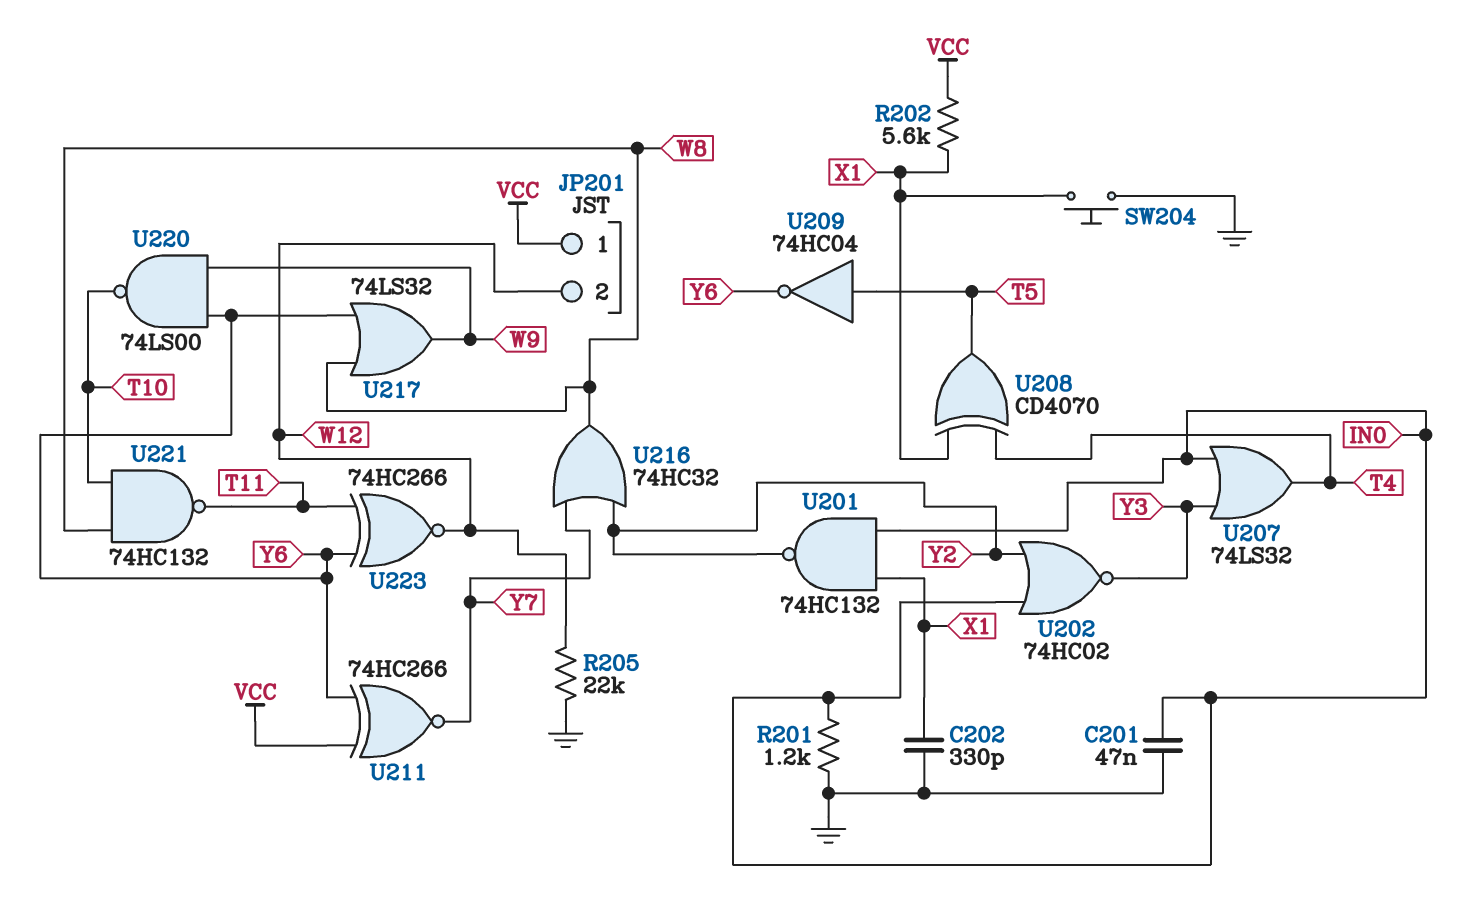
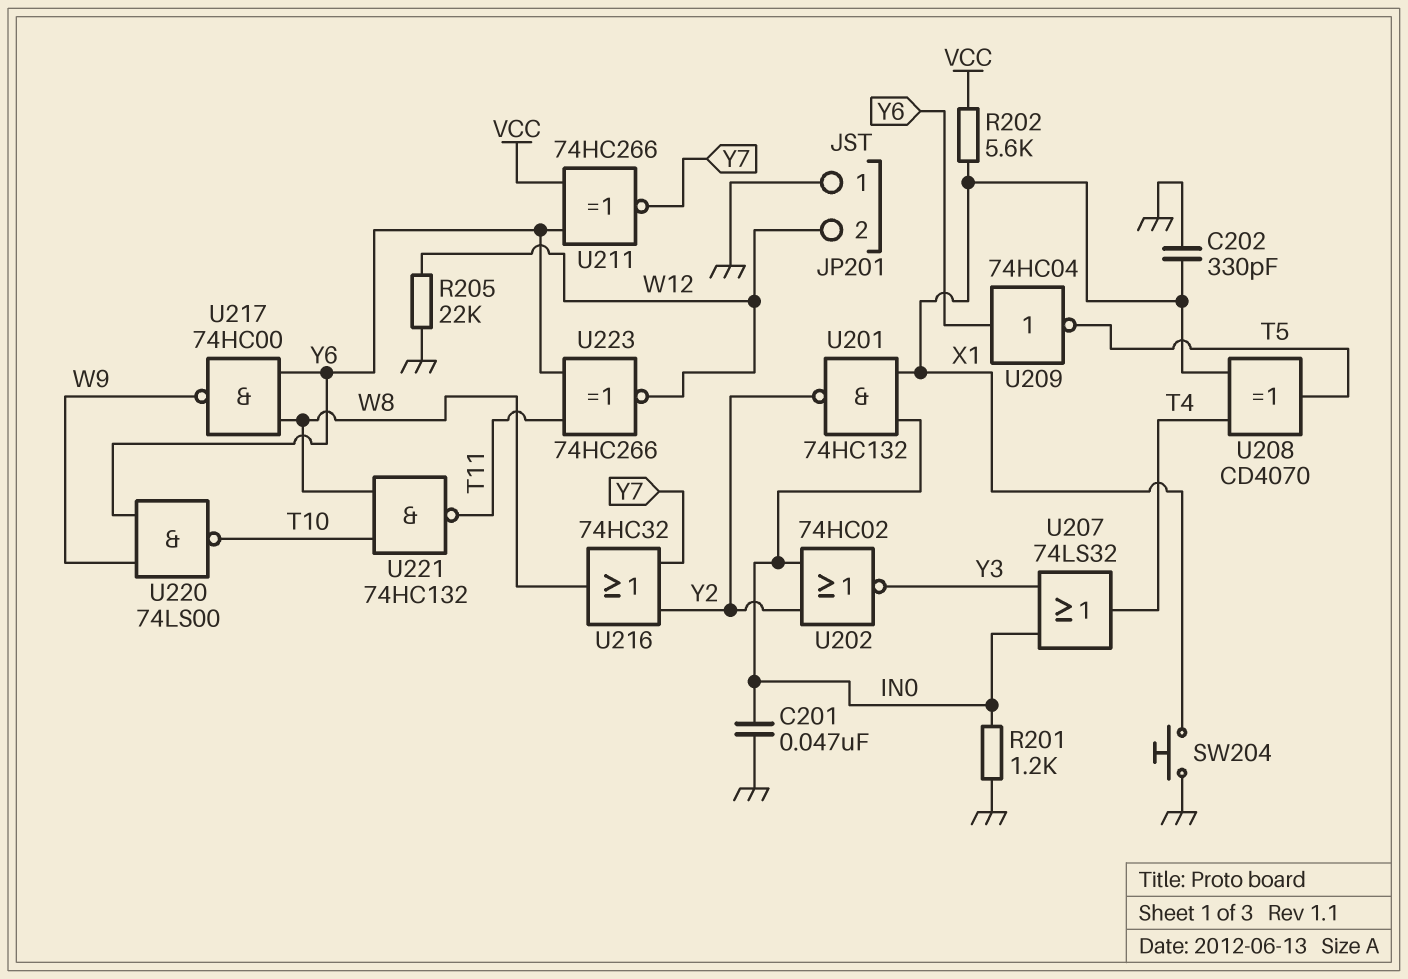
JP201 pin 1: VCC -> GND
U209: NOT 74HC04 (in T5, out Y6) -> NOT 74HC04 (in Y6, out T5)
U217: OR 74LS32 (in W8, in Y6, out W9) -> NAND 74HC00 (in W8, in Y6, out W9)

